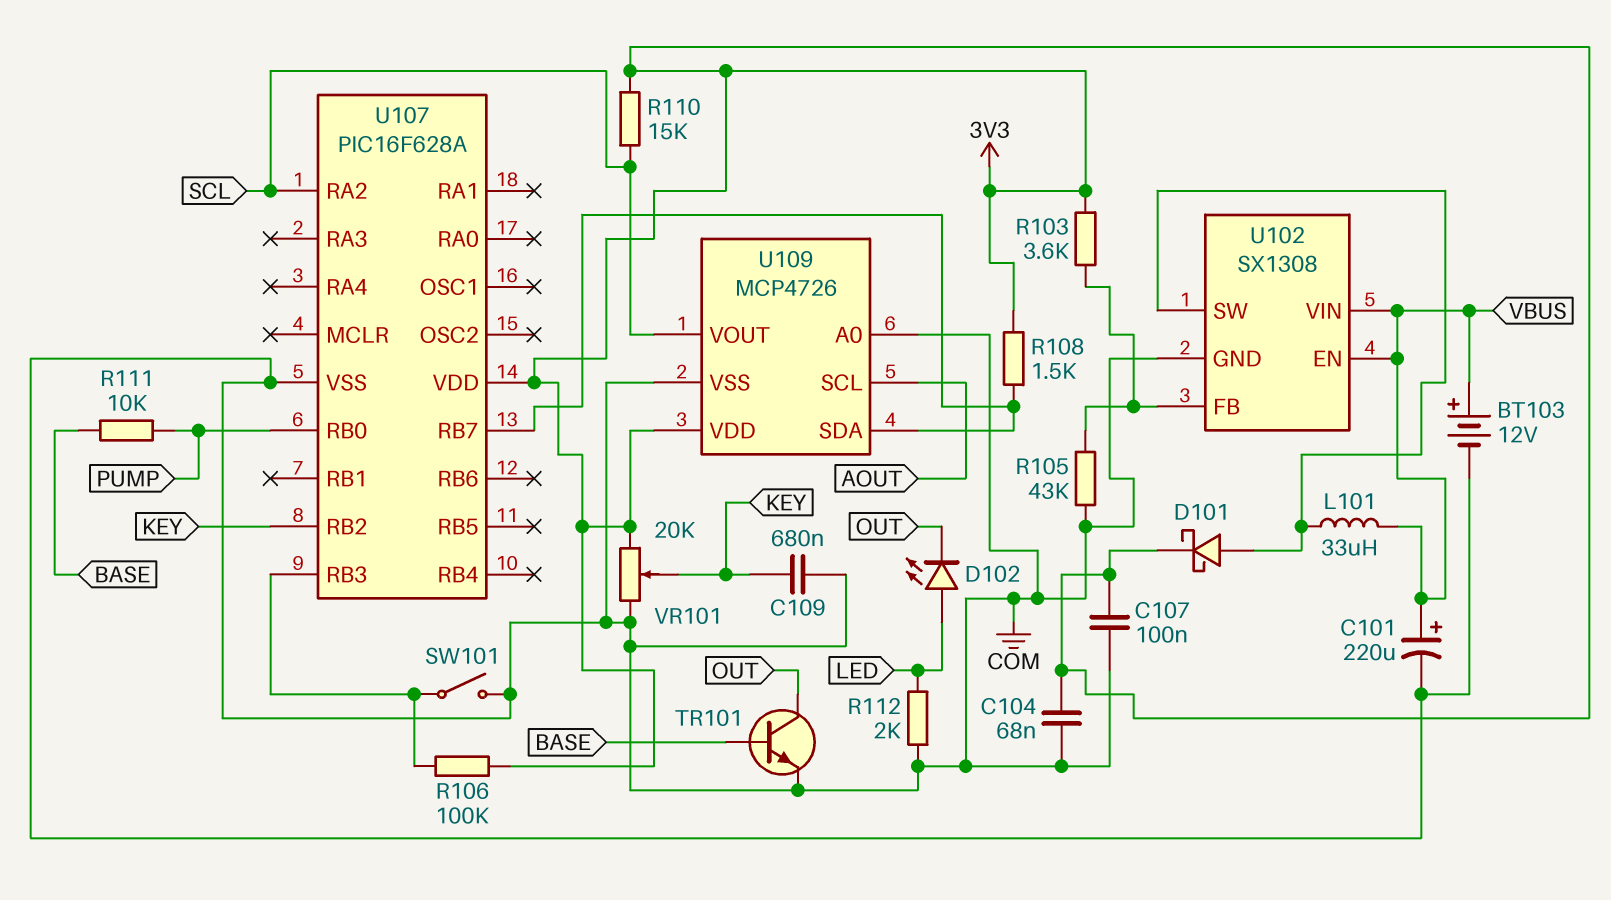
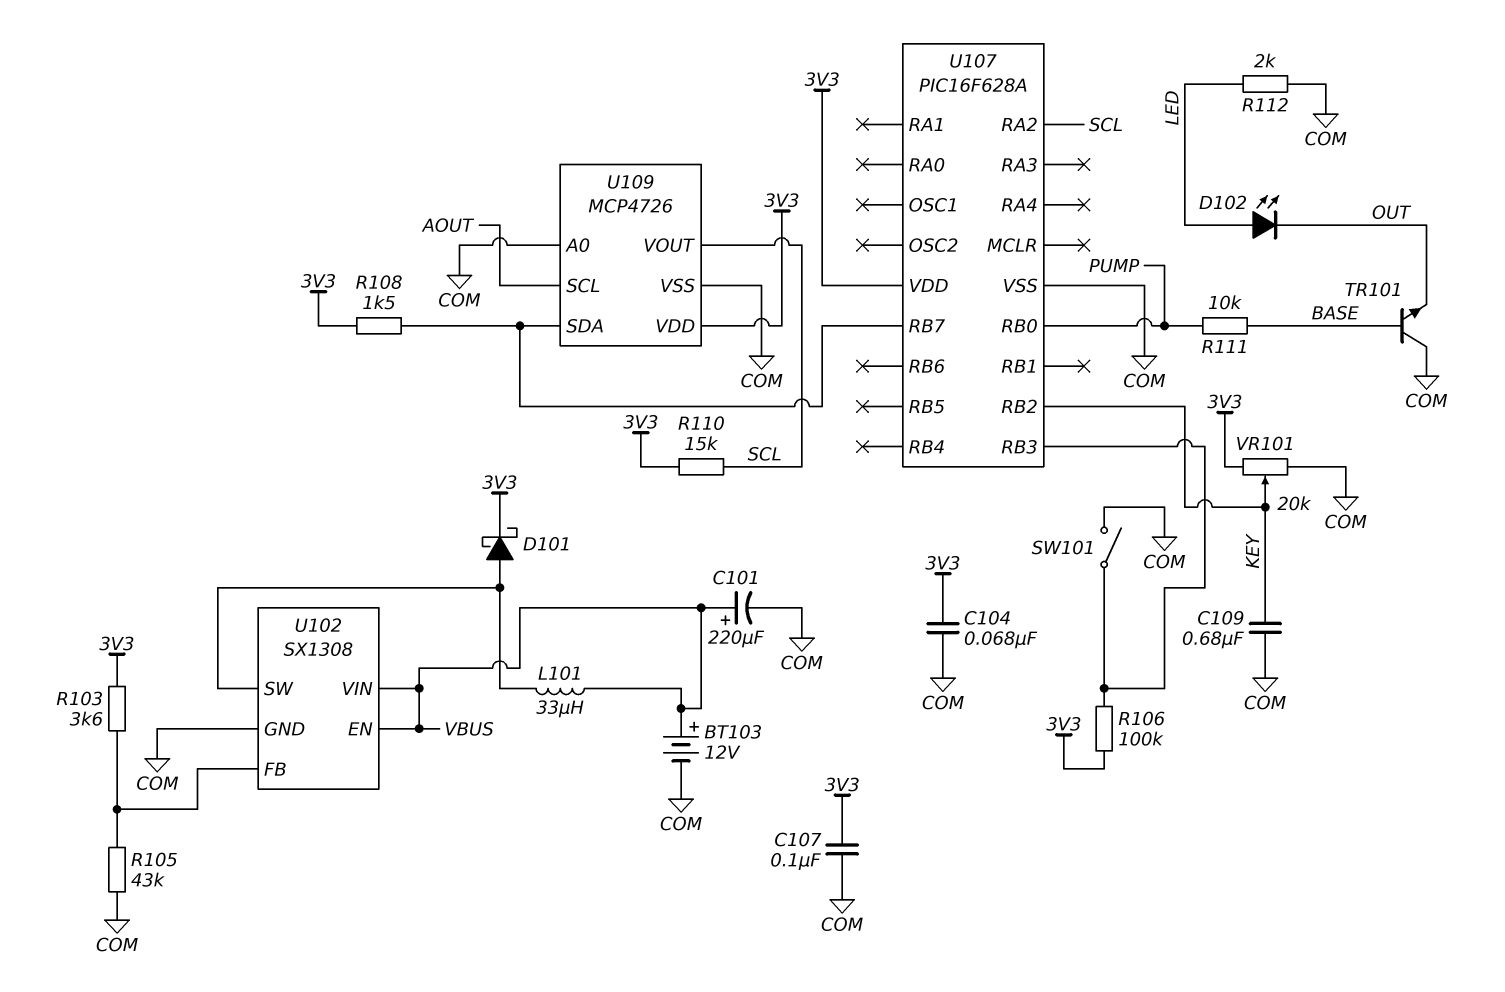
TR101: NPN (B BASE, C OUT, E COM) -> NPN (B BASE, C COM, E OUT)

